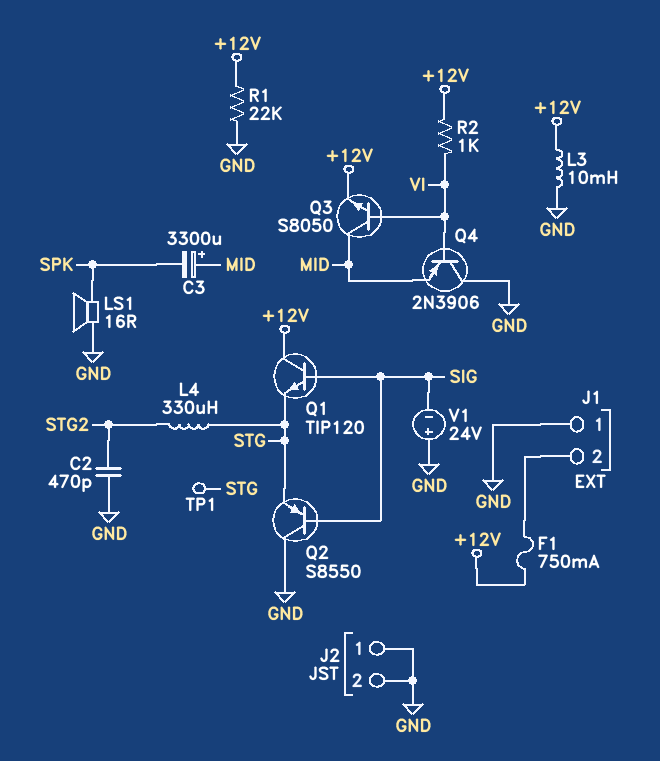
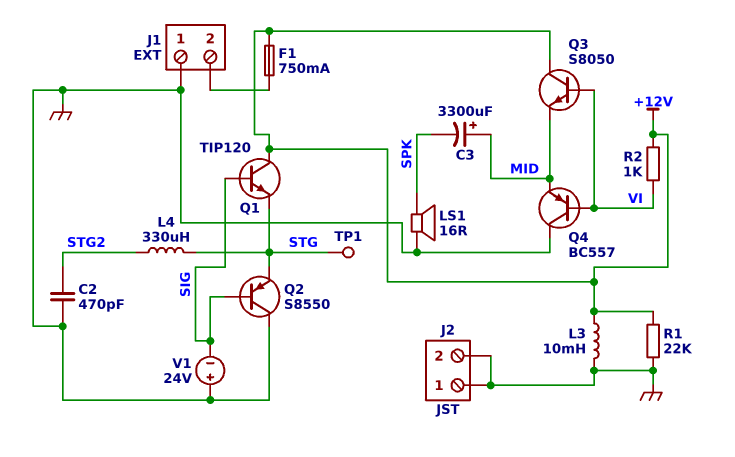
Q3: NPN S8050 (B VI, C MID, E +12V) -> NPN S8050 (B VI, C +12V, E MID)
Q4: PNP 2N3906 (B VI, C GND, E MID) -> PNP BC557 (B VI, C GND, E MID)

